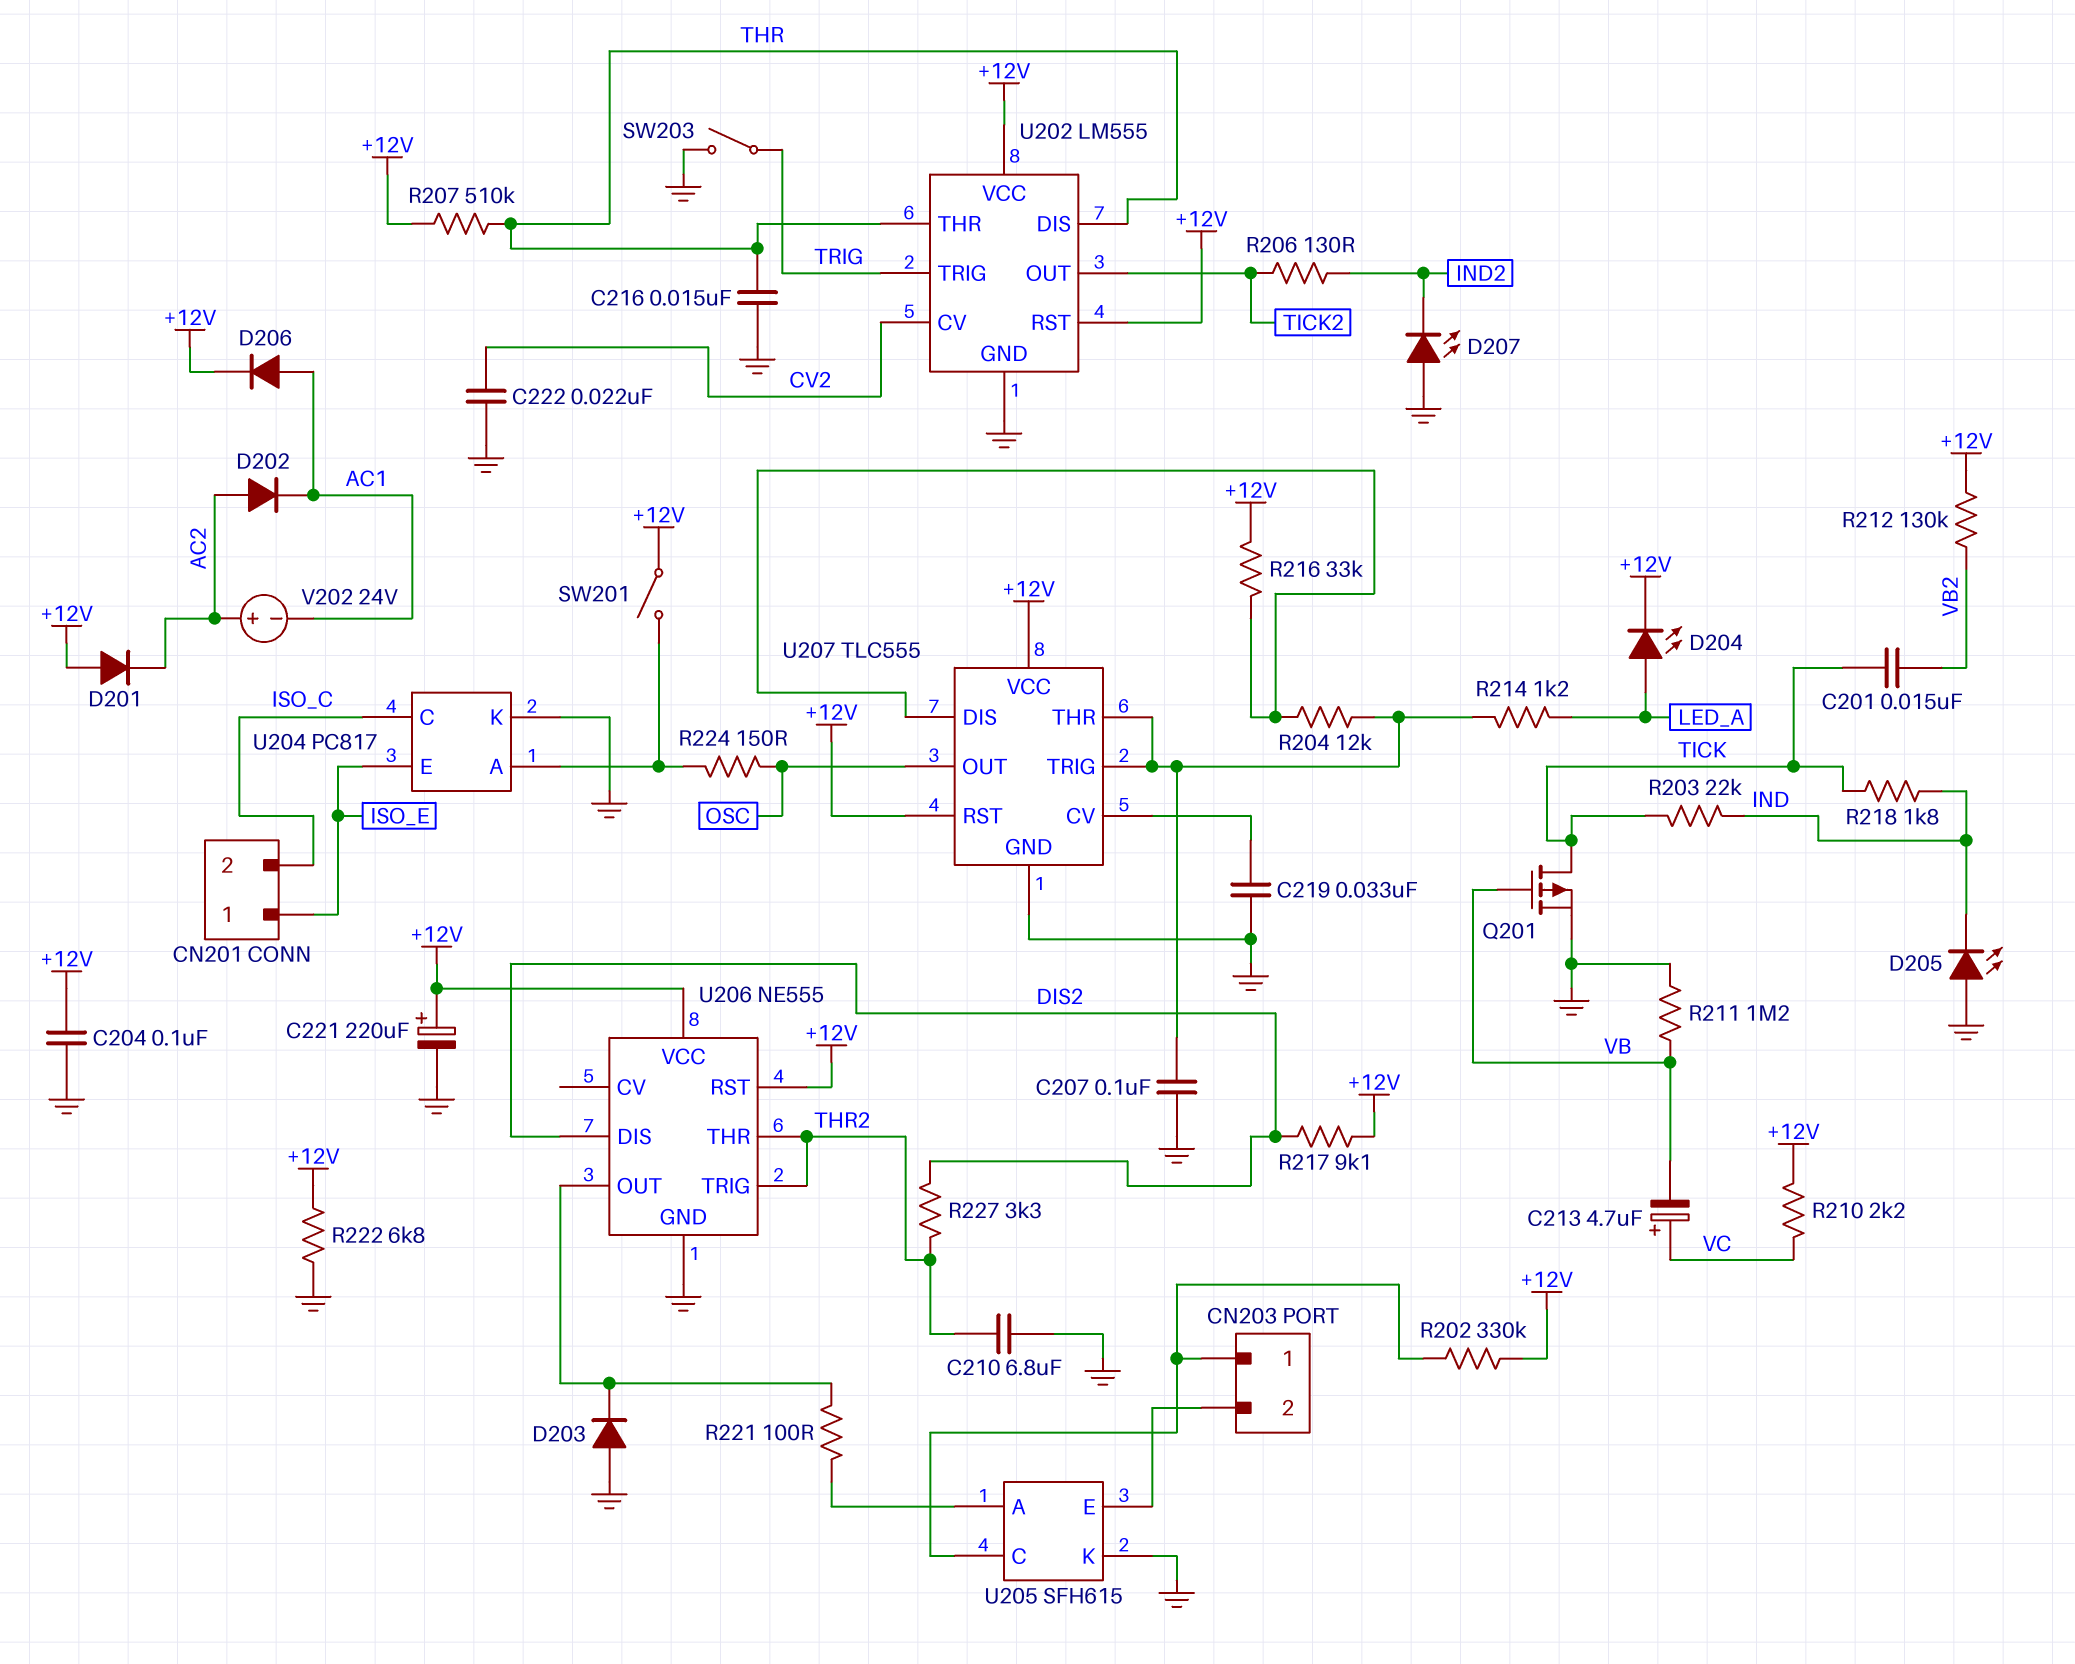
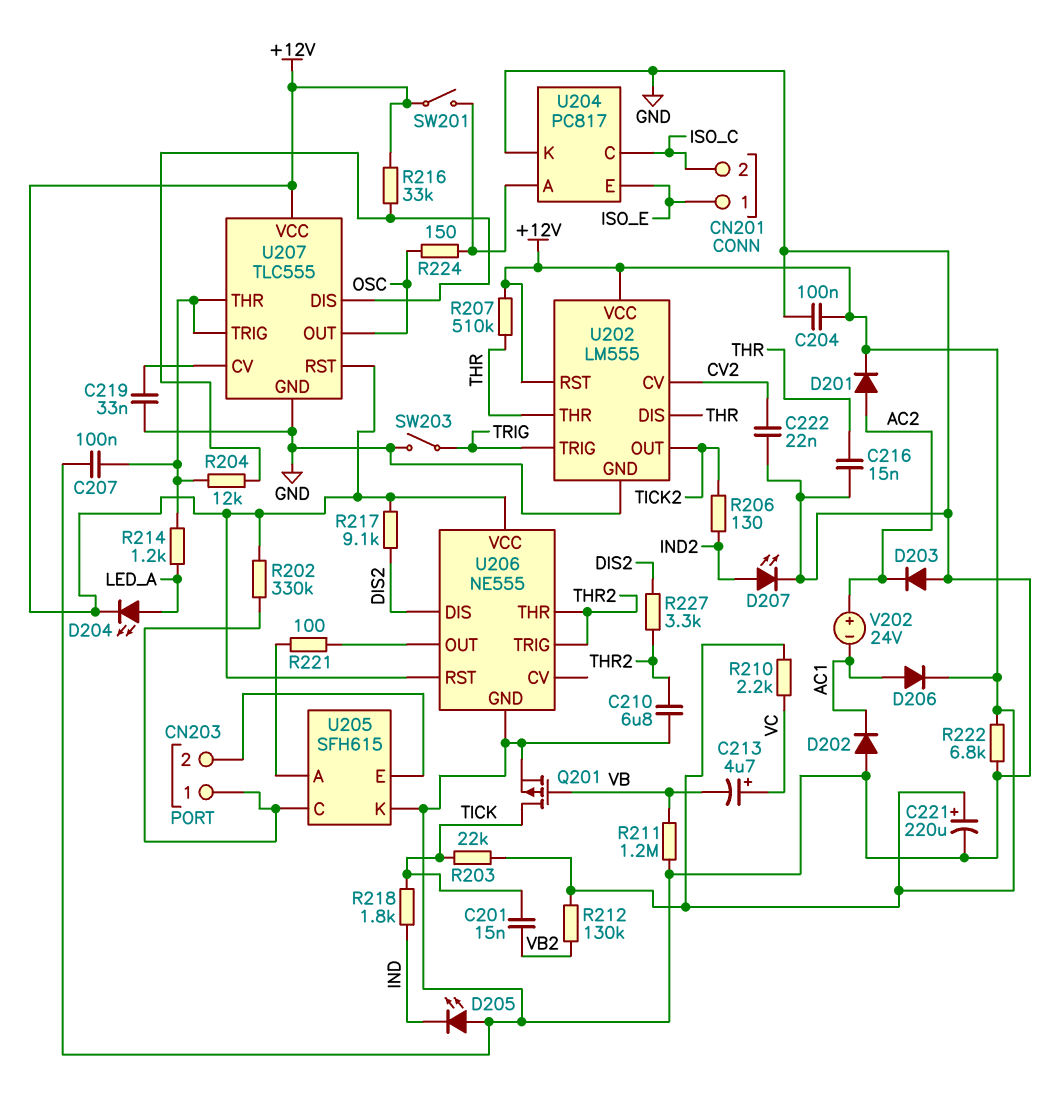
D201: diode (A +12V, K AC2) -> diode (A AC2, K +12V)
D202: diode (A AC2, K AC1) -> diode (A GND, K AC1)
D203: diode (A GND, K U206/OUT) -> diode (A GND, K AC2)
D207: LED (A GND, K IND2) -> LED (A IND2, K GND)
R203: 22k (IND, TICK) -> 22k (+12V, TICK)

